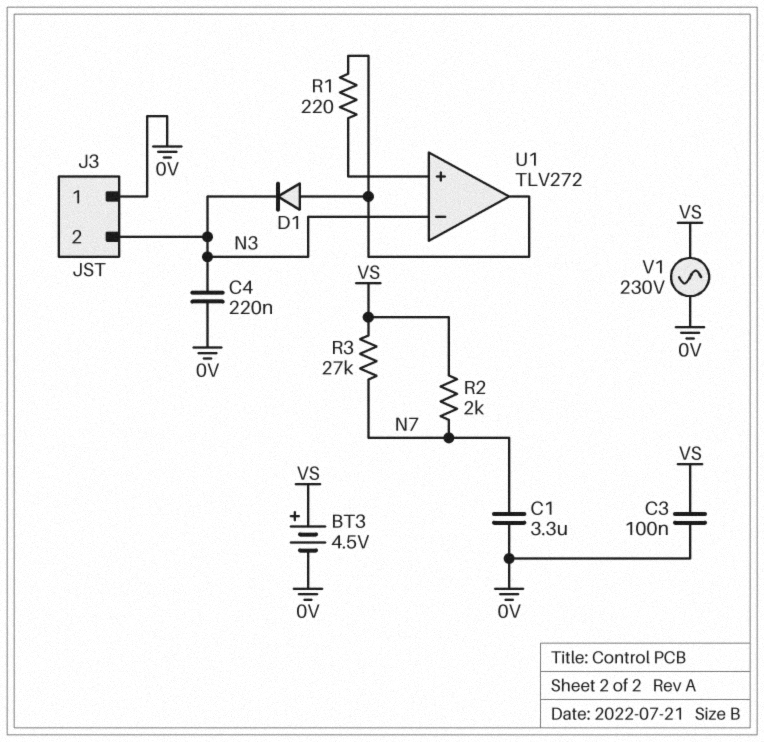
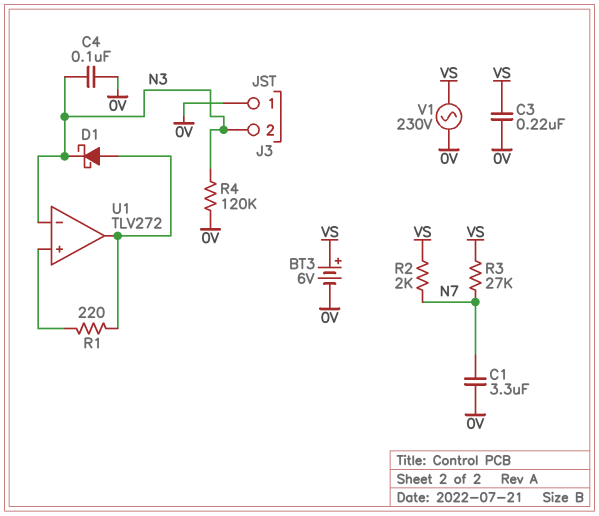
BT3: 4.5V (plus VS, minus 0V) -> 6V (plus VS, minus 0V)
C3: 100nF (0V, VS) -> 220nF (0V, VS)
C4: 220nF (0V, N3) -> 100nF (0V, N3)
D1: diode (A U1/out, K N3) -> schottky (A U1/out, K N3)
R4: none -> 120k (0V, N3)

